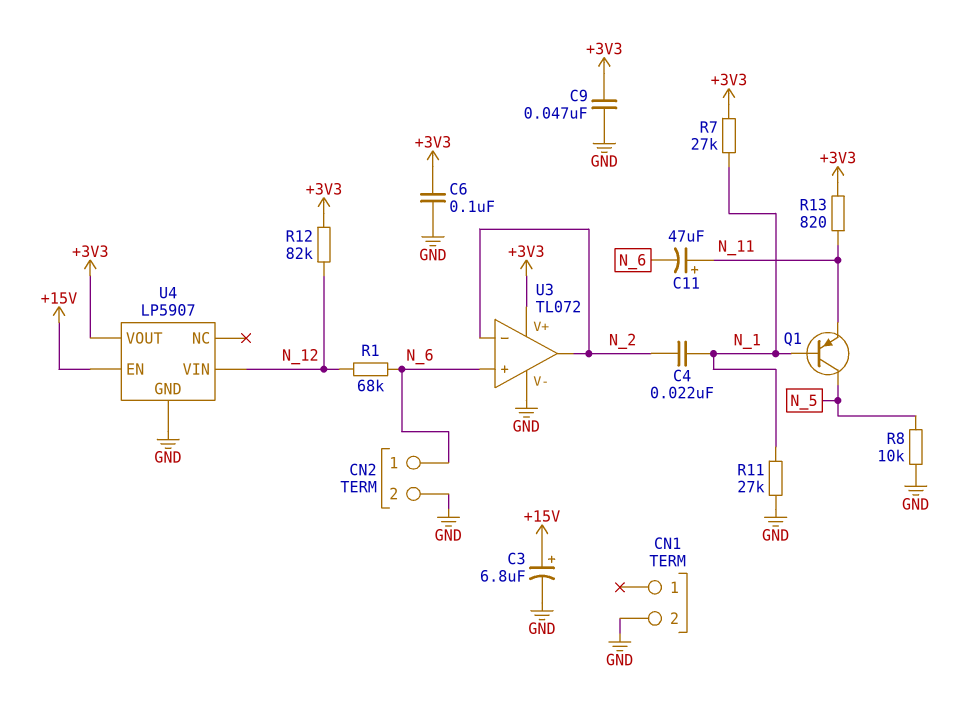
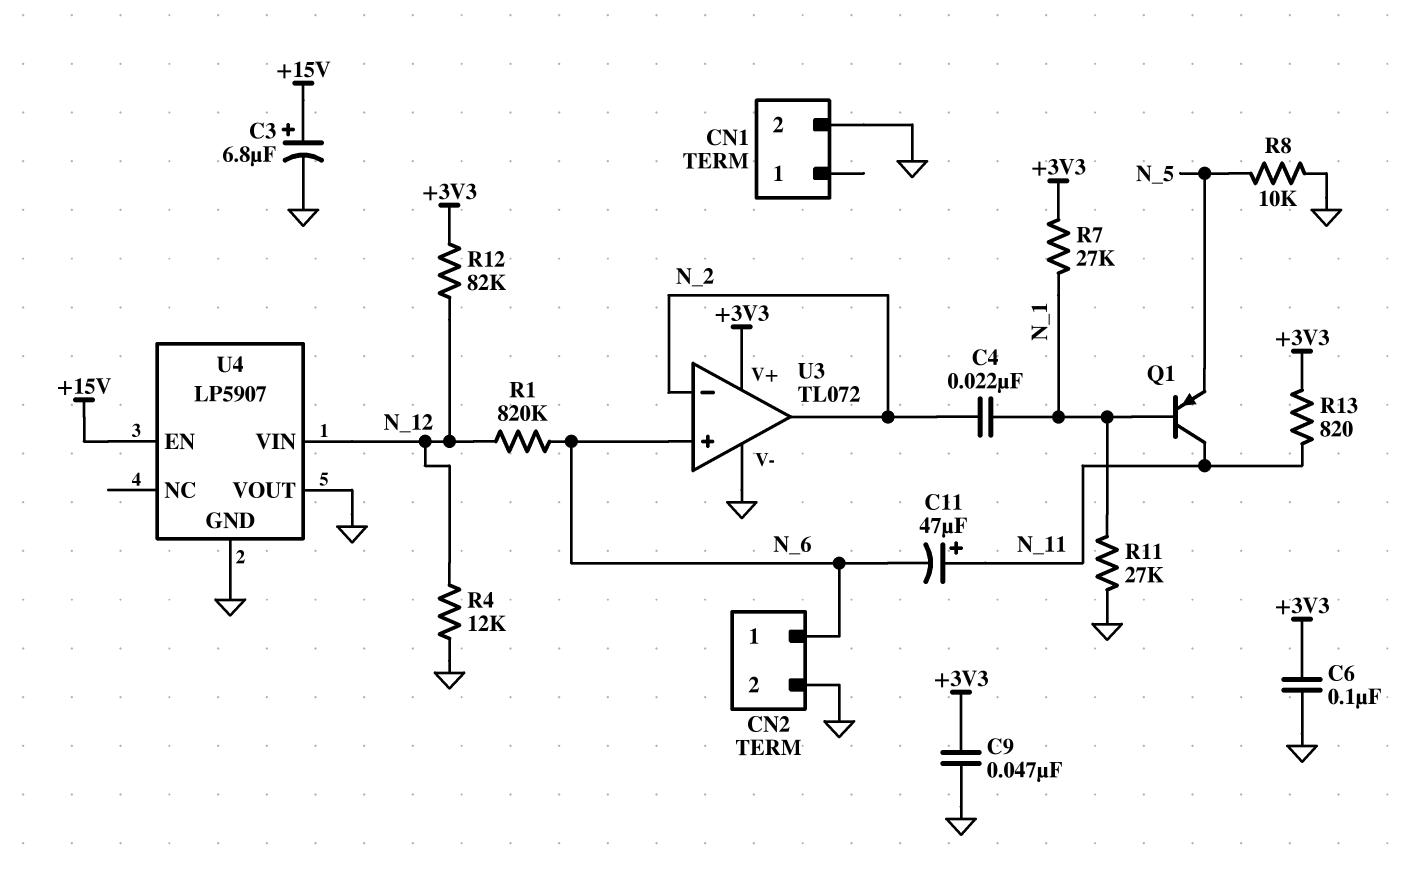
Q1: PNP (B N_1, C N_5, E N_11) -> PNP (B N_1, C N_11, E N_5)
R1: 68k (N_6, N_12) -> 820k (N_6, N_12)
R4: none -> 12k (GND, N_12)
U4 pin VOUT: +3V3 -> GND

